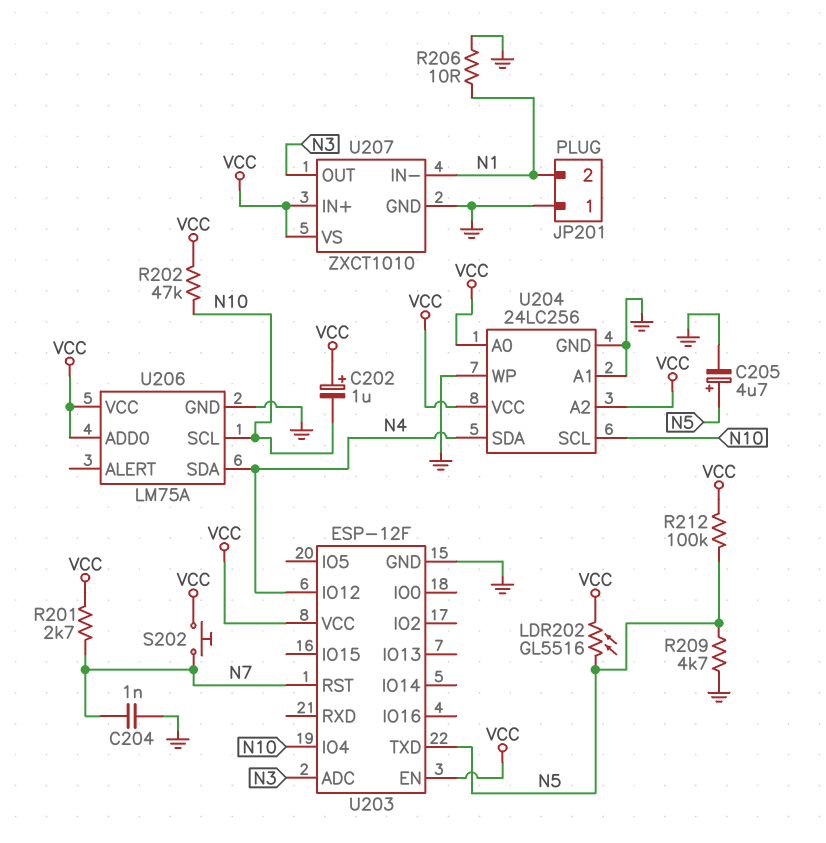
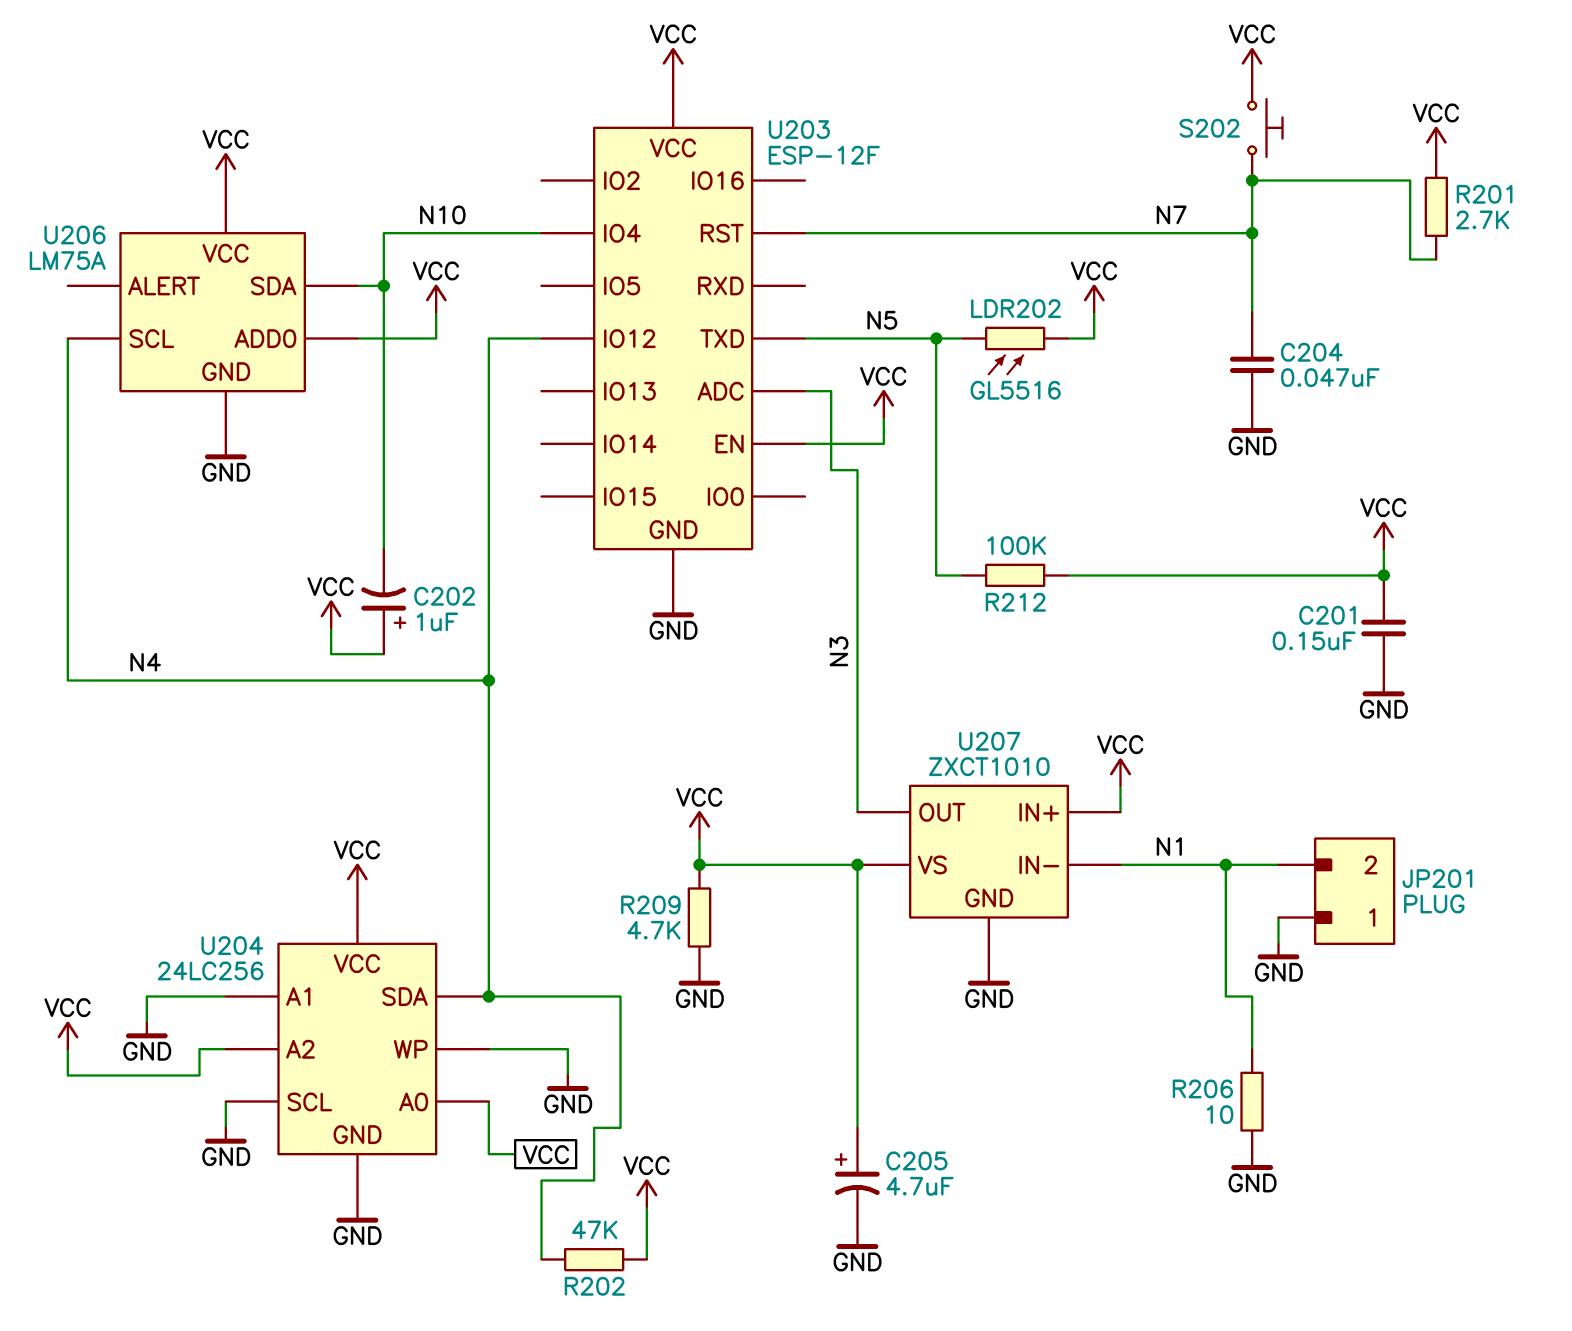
C201: none -> 150nF (GND, VCC)
C204: 1nF (GND, N7) -> 47nF (GND, N7)
C205: 4.7uF (plus N5, minus GND) -> 4.7uF (plus VCC, minus GND)
R202: 47k (N10, VCC) -> 47k (N4, VCC)
R209: 4.7k (GND, N5) -> 4.7k (GND, VCC)
U204 pin SCL: N10 -> GND
U206 pin SCL: N10 -> N4
U206 pin SDA: N4 -> N10

